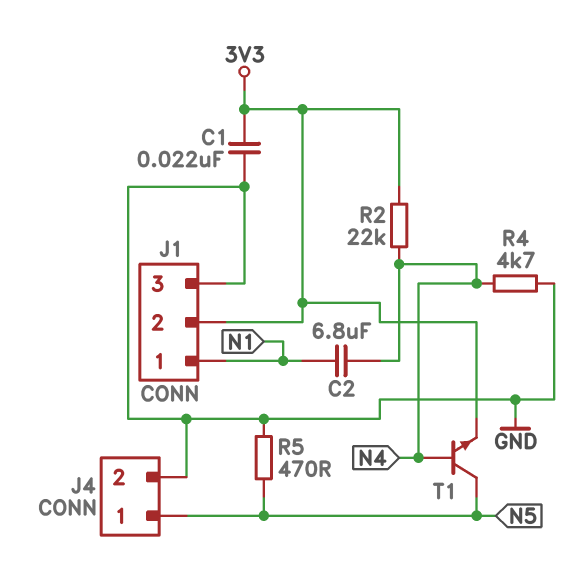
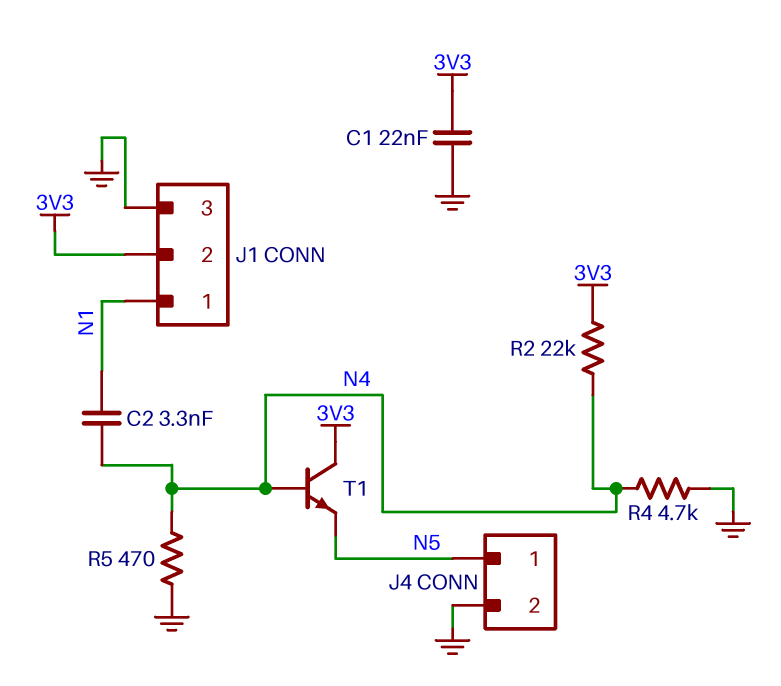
C2: 6.8uF (N1, N4) -> 3.3nF (N1, N4)
R5: 470 (GND, N5) -> 470 (GND, N4)
T1: NPN (B N4, C N5, E 3V3) -> NPN (B N4, C 3V3, E N5)

